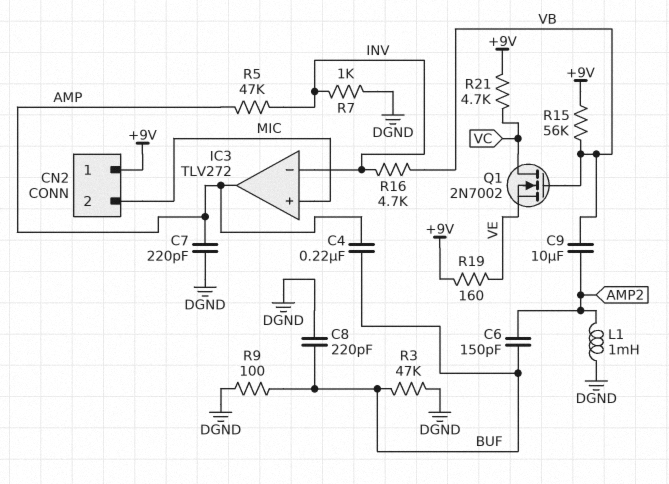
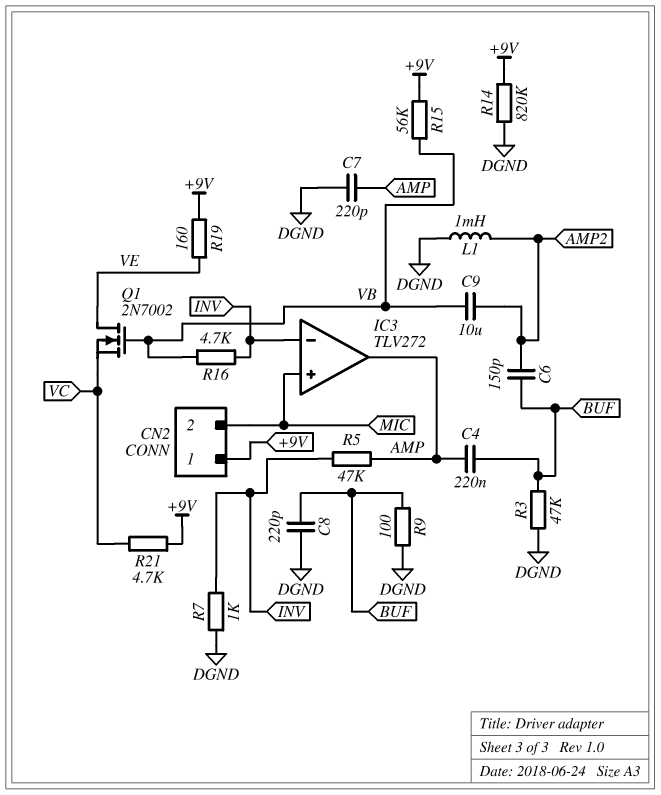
Q1: NMOS 2N7002 (G VB, D VC, S VE) -> NMOS 2N7002 (G VB, D VE, S VC)
R14: none -> 820k (+9V, DGND)

